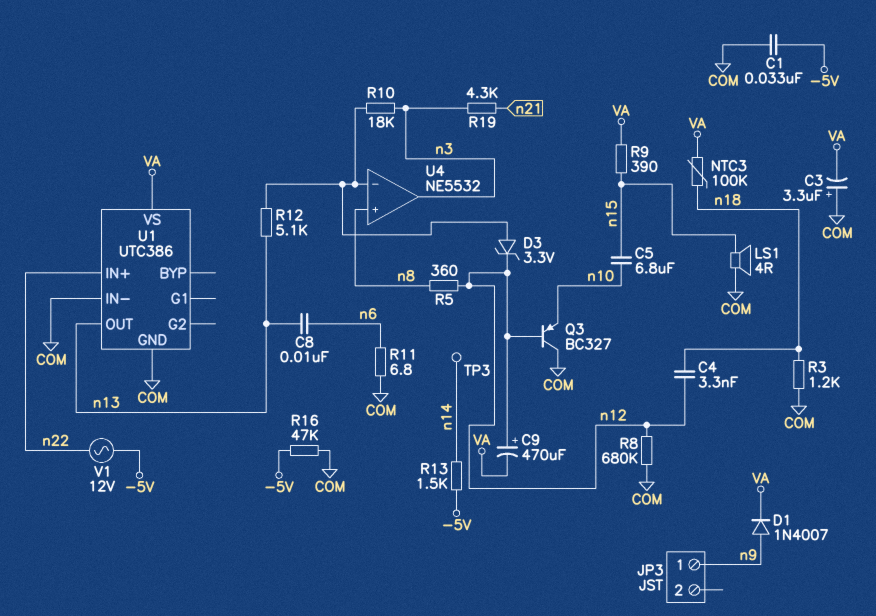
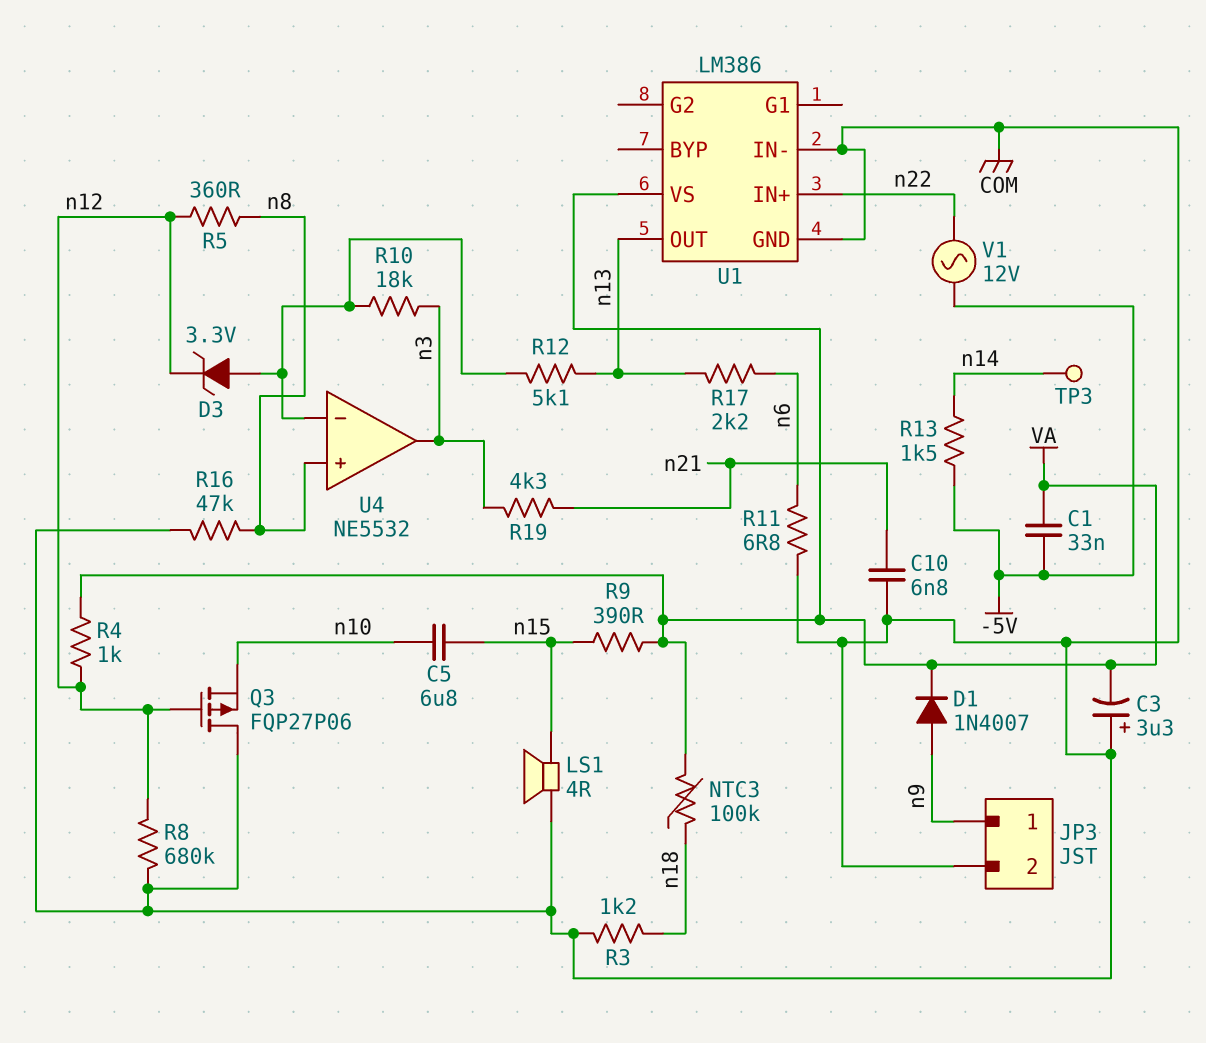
C1: 33nF (-5V, COM) -> 33nF (-5V, VA)
C4: 3.3nF (n12, n18) -> none
C8: 10nF (n6, n13) -> none
C9: 470uF (plus n12, minus VA) -> none
C10: none -> 6.8nF (COM, n21)
JP3 pin 2: none -> COM
Q3: PNP BC327 (B n12, C COM, E n10) -> PMOS FQP27P06 (G n12, D COM, S n10)
R4: none -> 1k (VA, n12)
R16: 47k (-5V, COM) -> 47k (COM, n8)
R17: none -> 2.2k (n6, n13)
U1: UTC386 -> LM386

